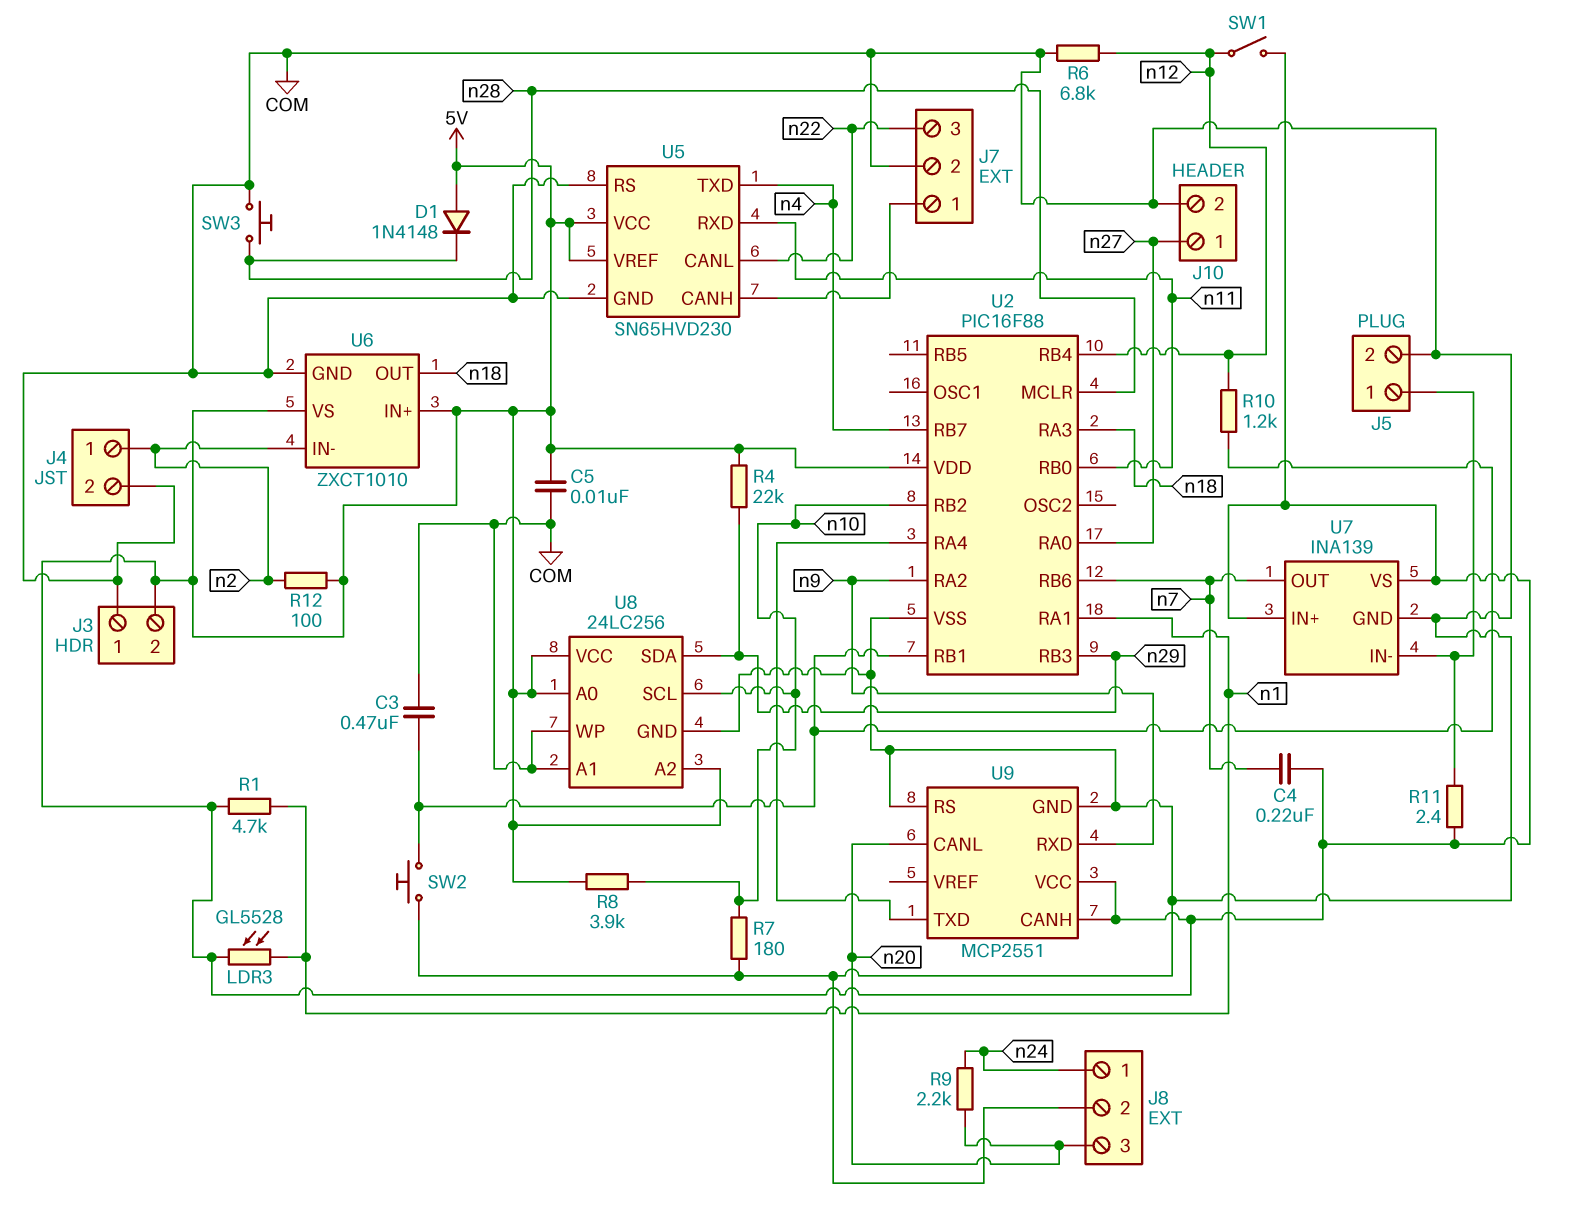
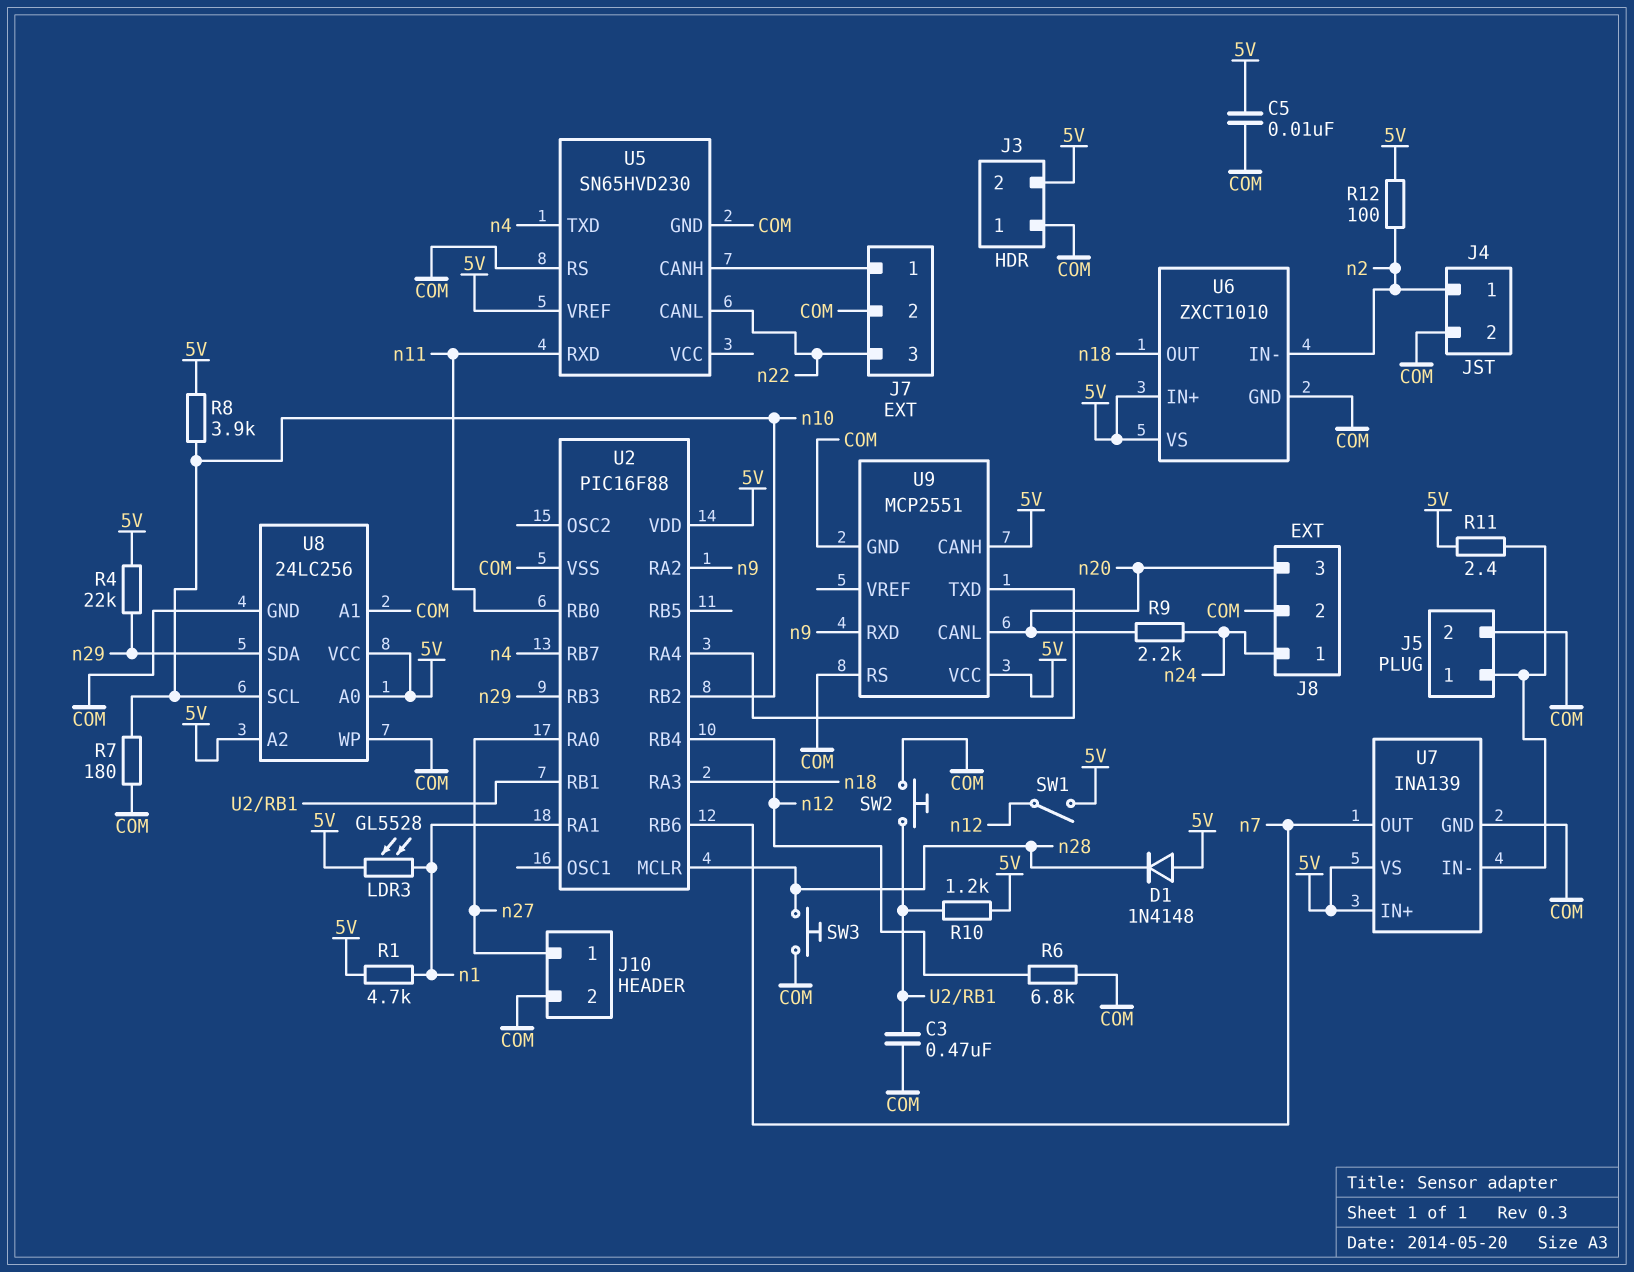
C4: 220nF (5V, n7) -> none
R10: 1.2k (U2/RB1, n12) -> 1.2k (5V, U2/RB1)
U5 pin VCC: 5V -> none

